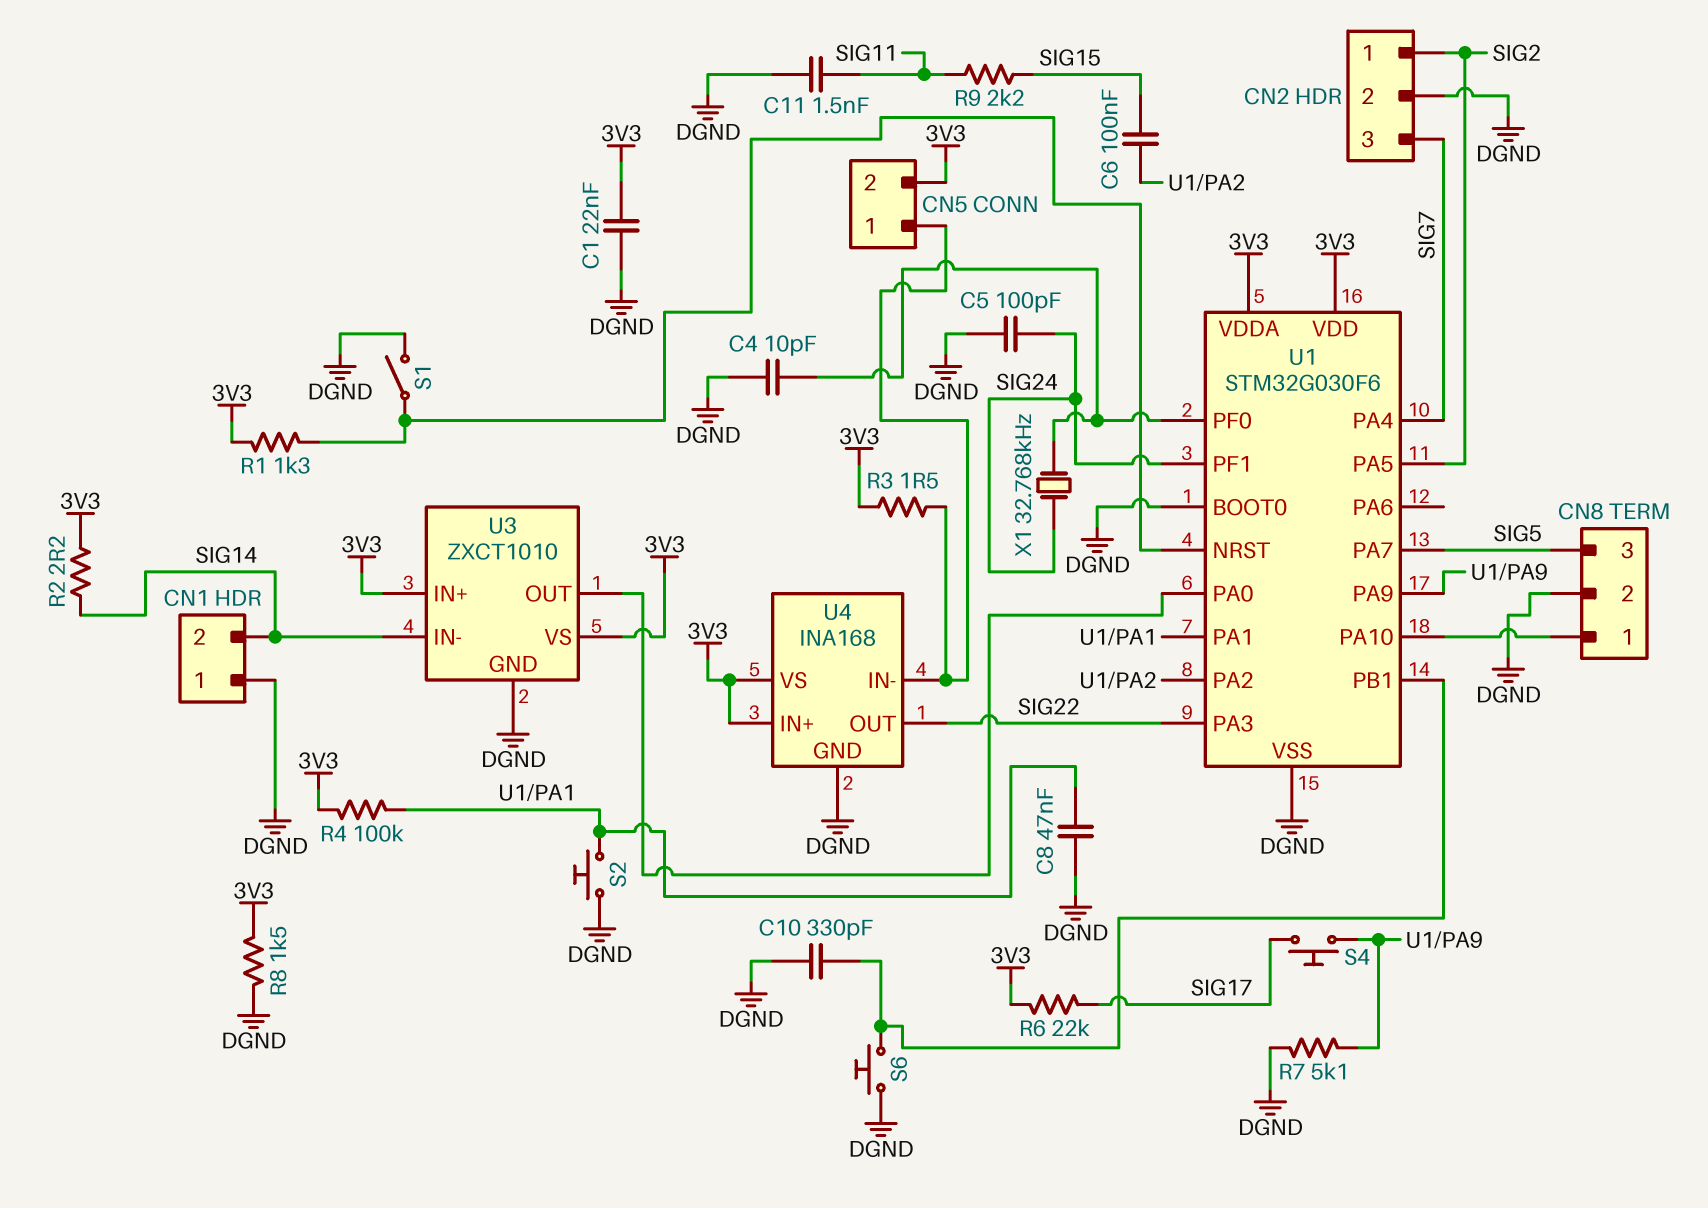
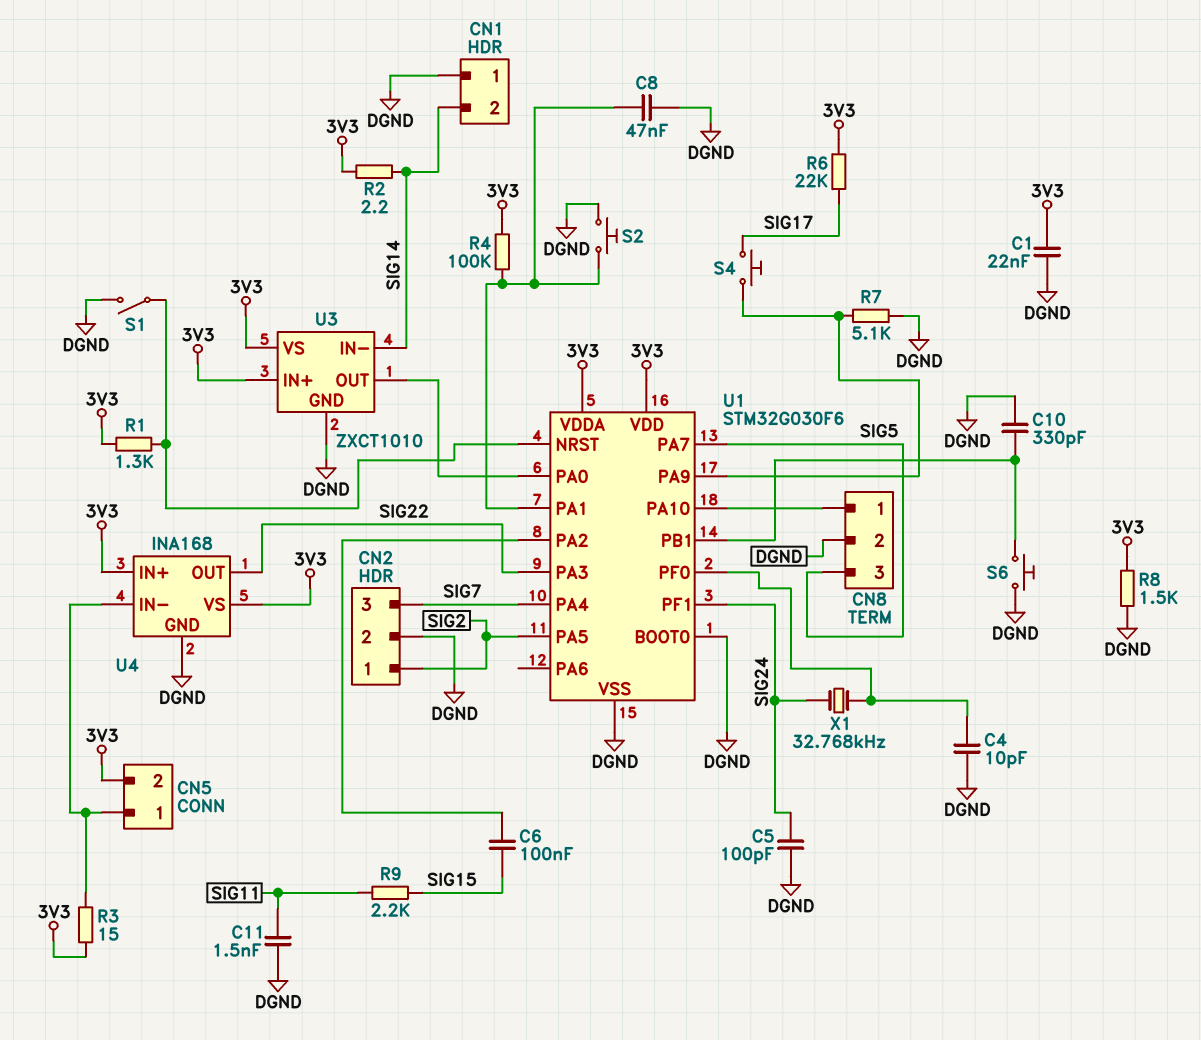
R3: 1.5 (3V3, CN5/1) -> 15 (3V3, CN5/1)

